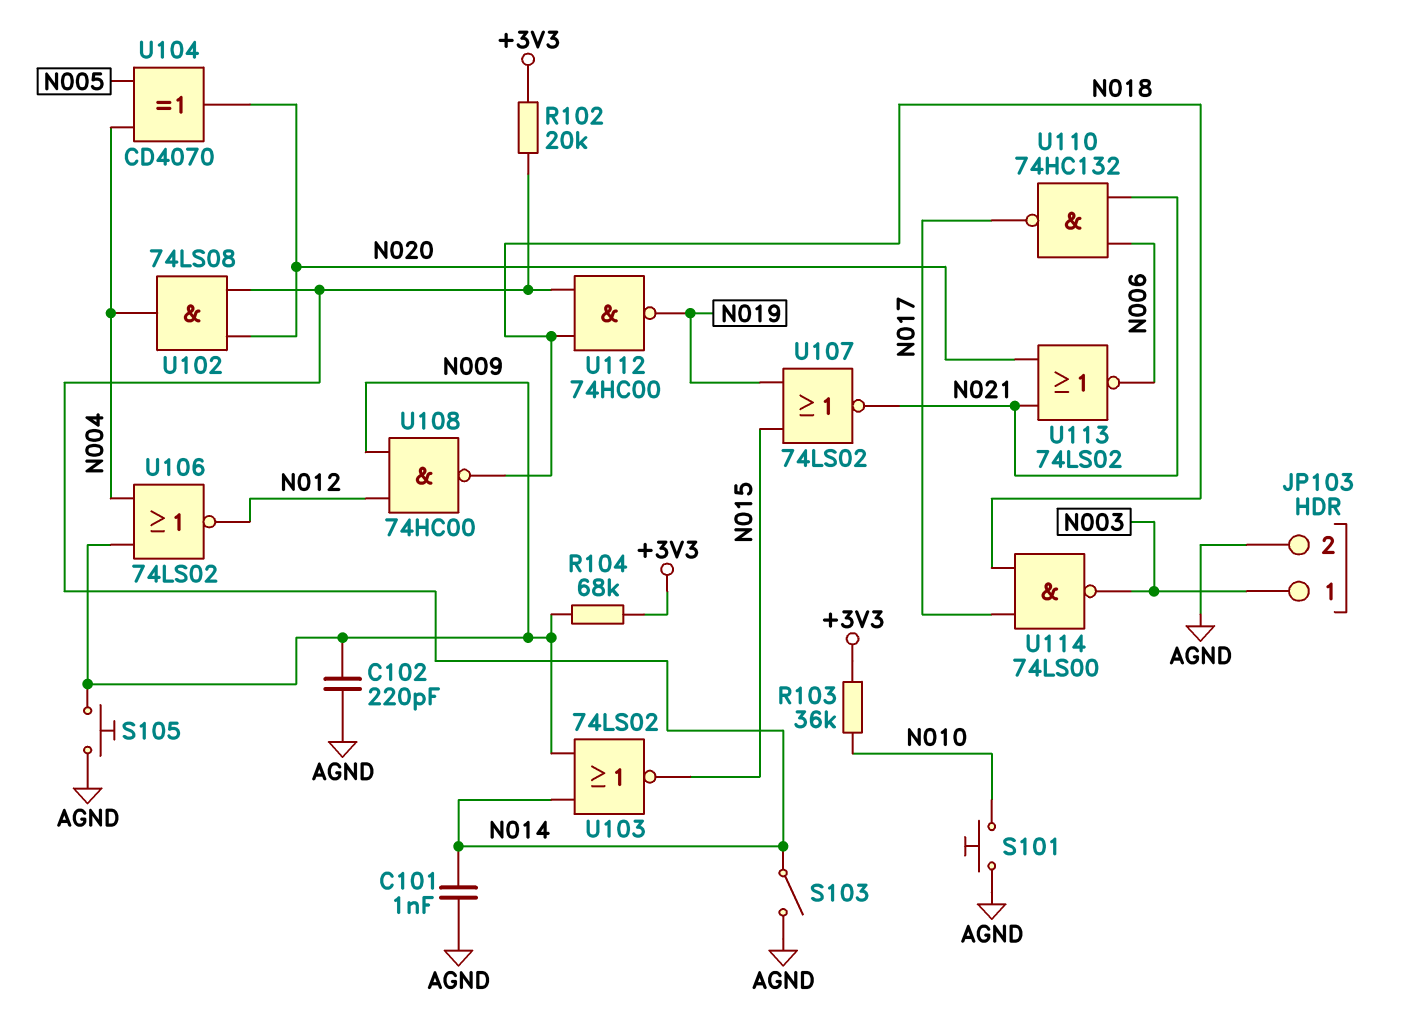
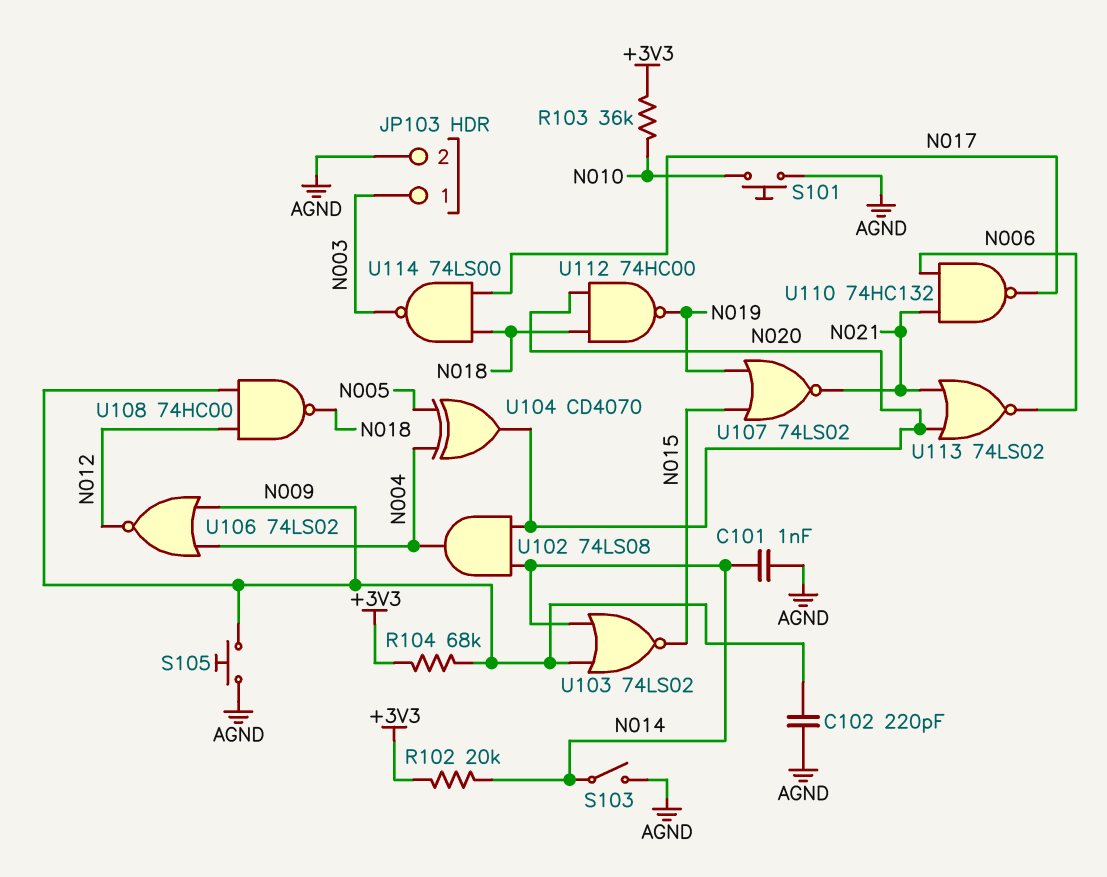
U112: NAND 74HC00 (in N014, in N018, out N019) -> NAND 74HC00 (in N018, in N020, out N019)

